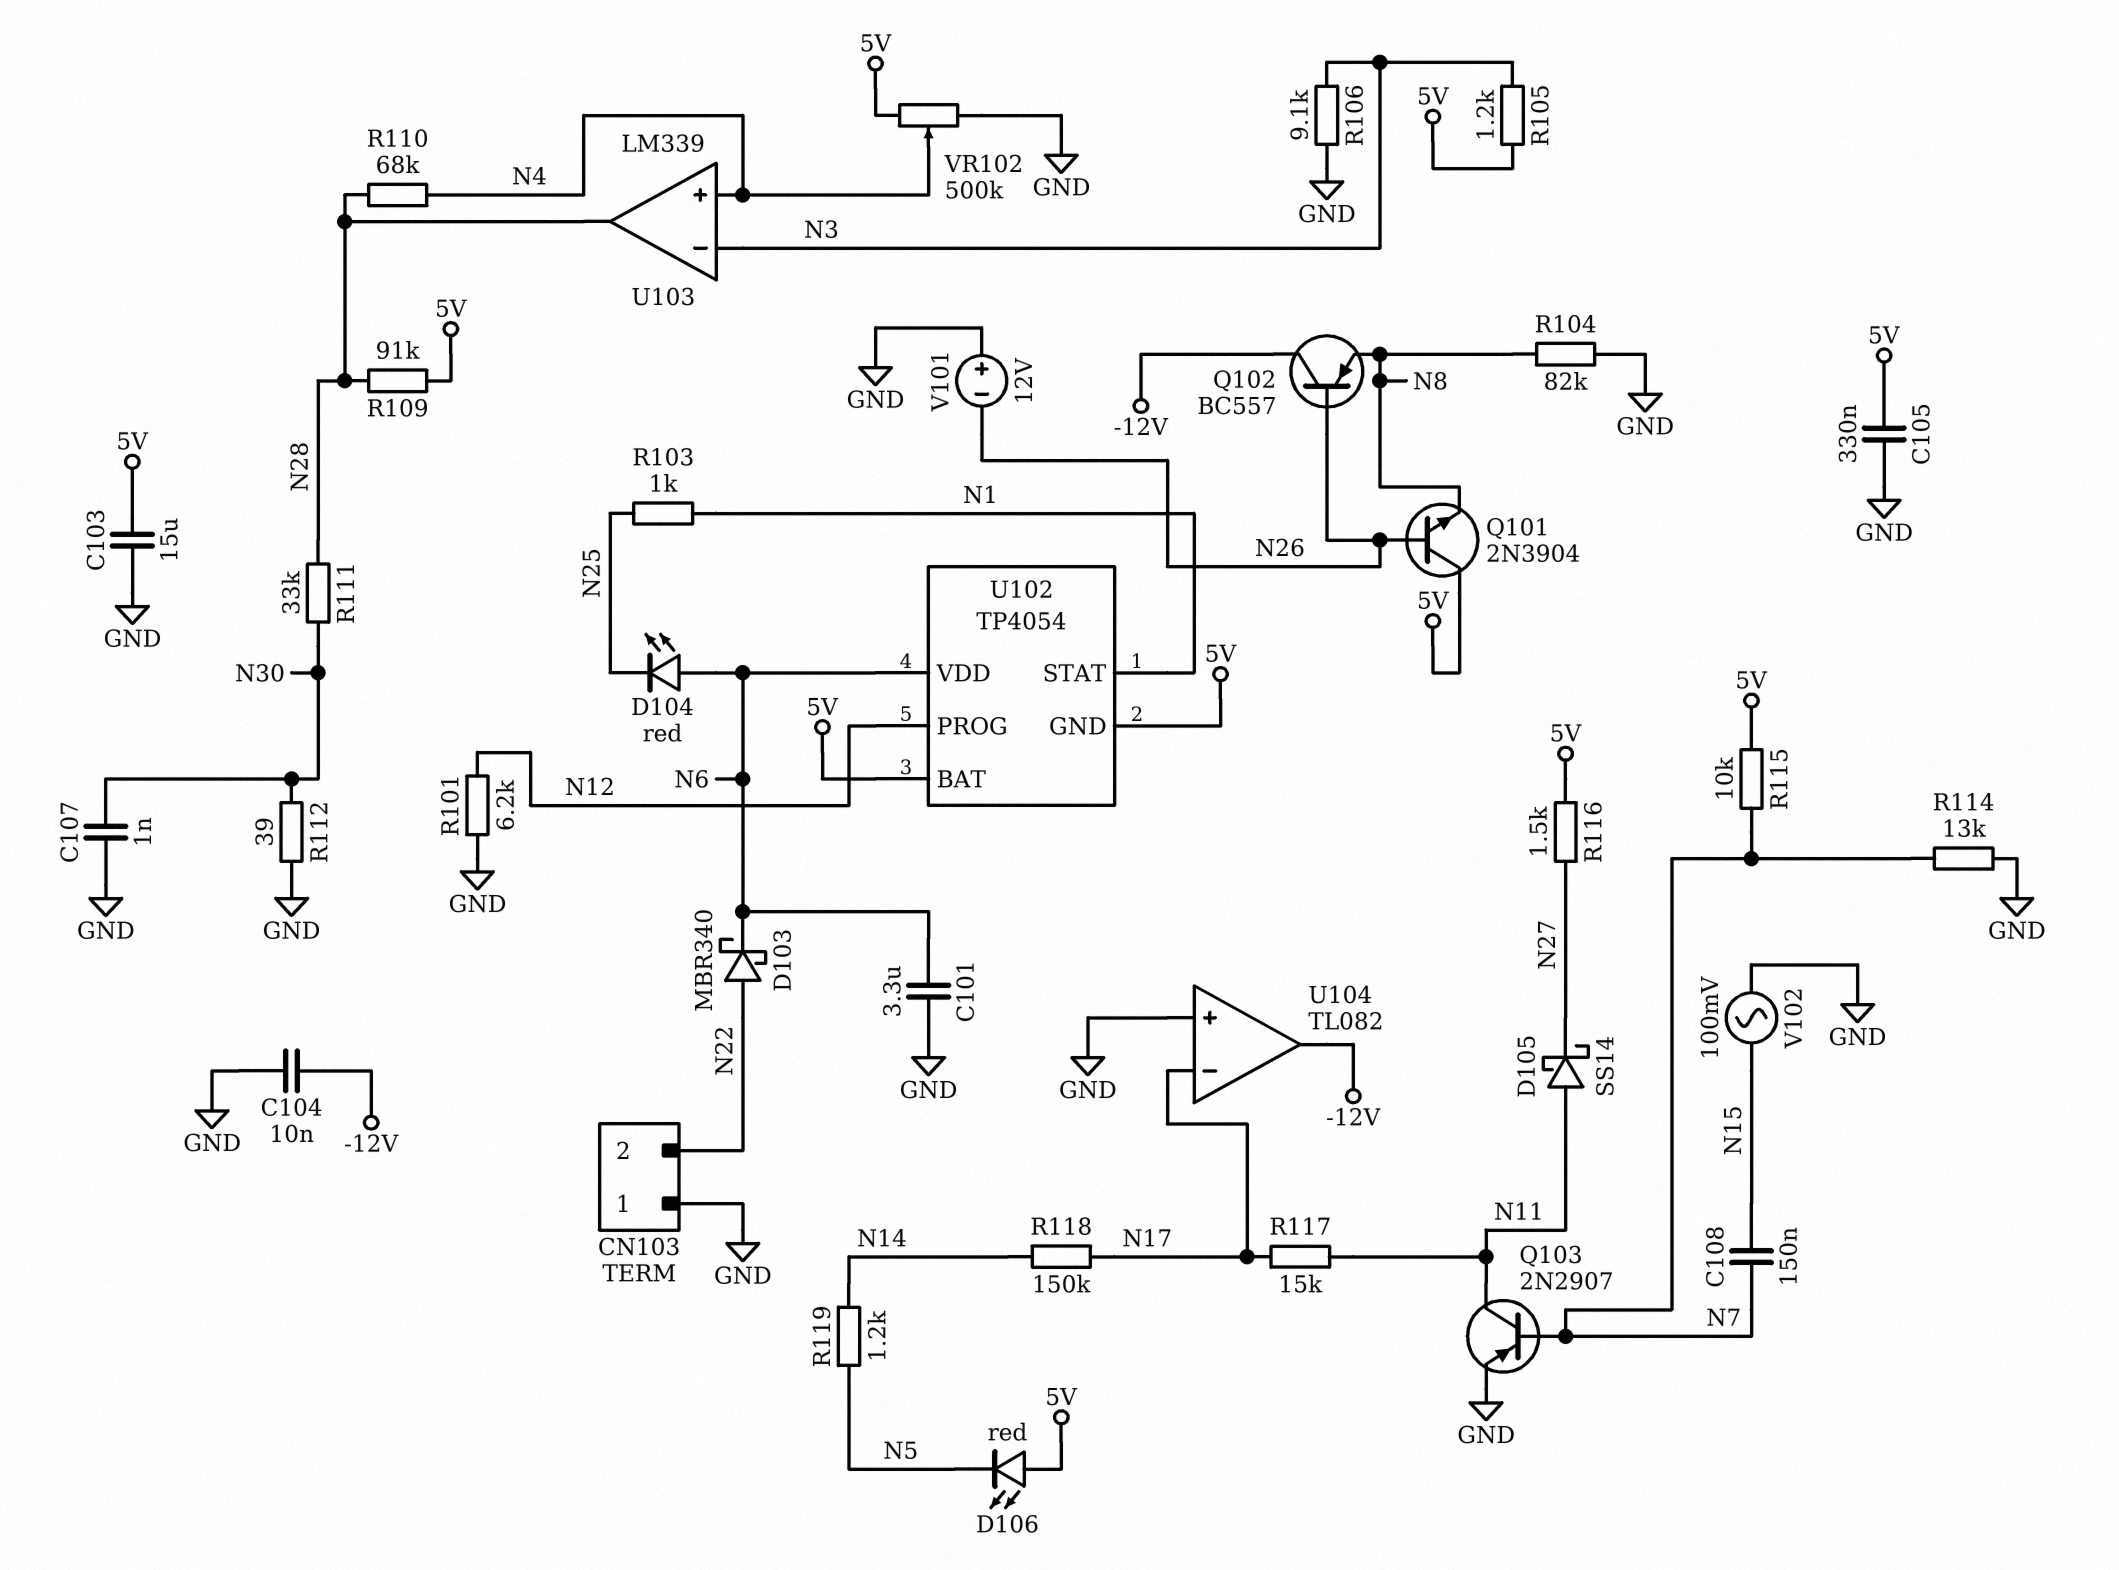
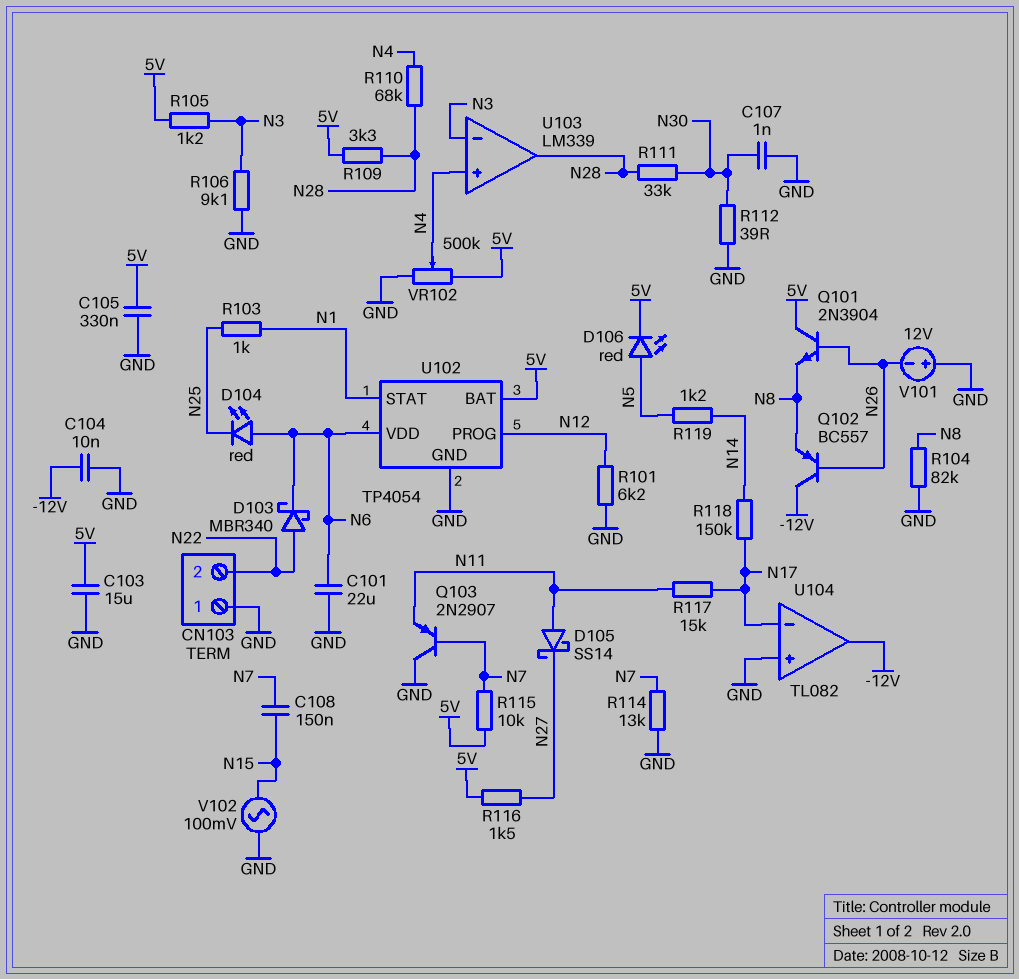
C101: 3.3uF (GND, N6) -> 22uF (GND, N6)
D106: LED red (A 5V, K N5) -> LED red (A N5, K 5V)
Q103: PNP 2N2907 (B N7, C N11, E GND) -> PNP 2N2907 (B N7, C GND, E N11)
R109: 91k (5V, N28) -> 3.3k (5V, N28)
U102 pin GND: 5V -> GND

